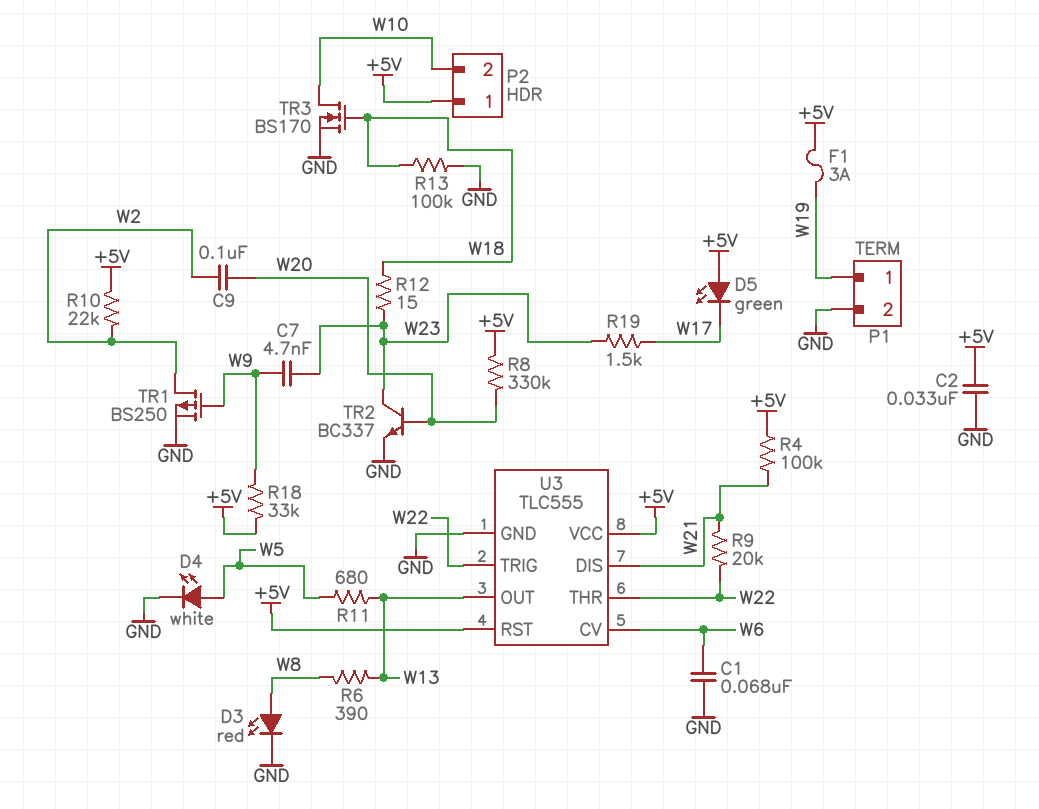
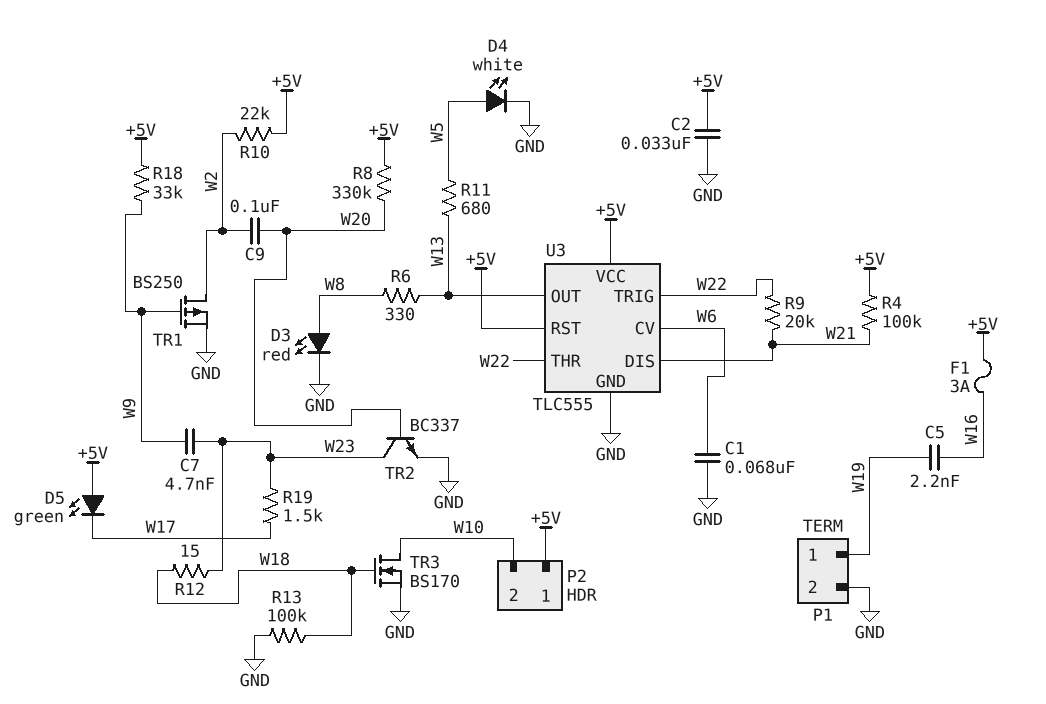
C5: none -> 2.2nF (W16, W19)
F1: 3A (+5V, W19) -> 3A (+5V, W16)
R6: 390 (W8, W13) -> 330 (W8, W13)

